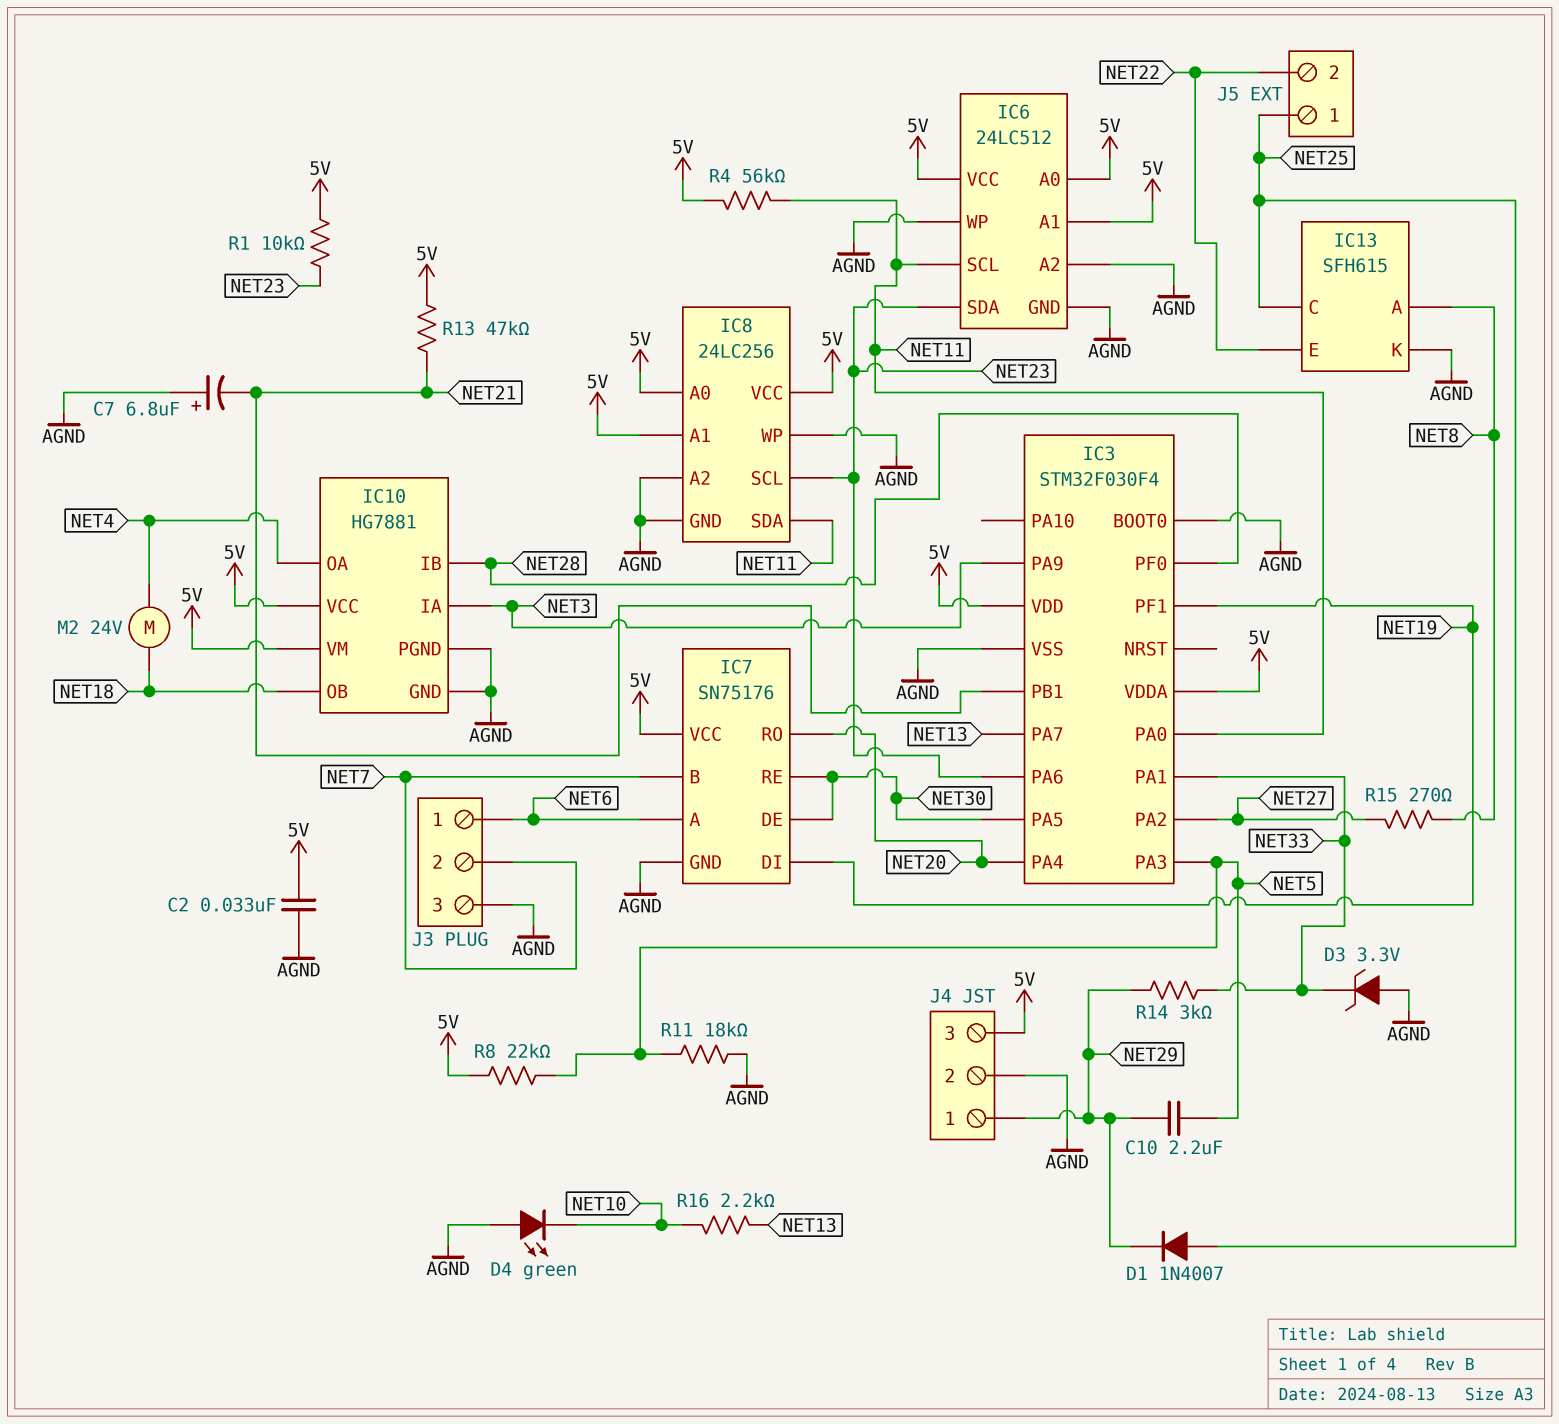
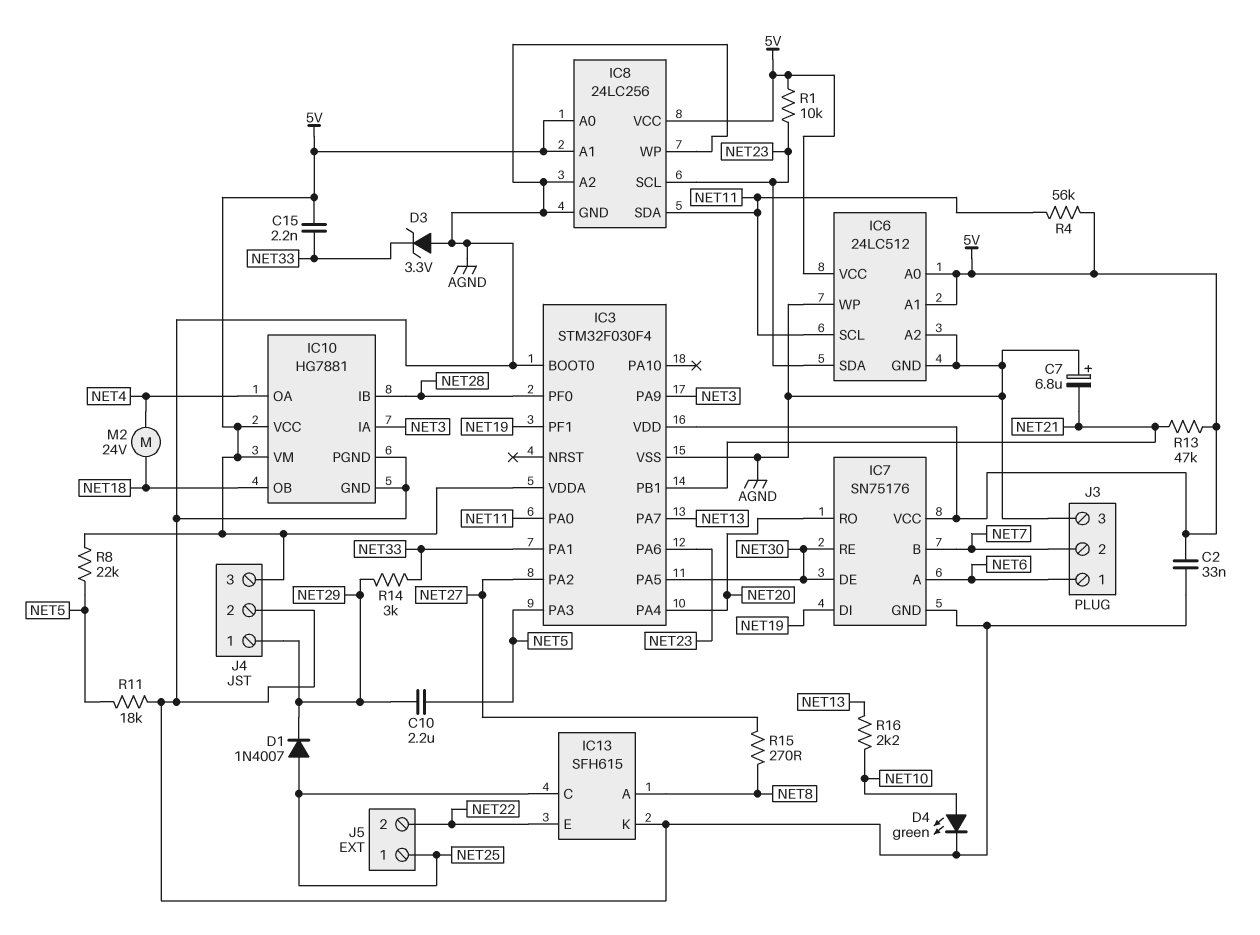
C15: none -> 2.2nF (5V, NET33)
D4: LED green (A AGND, K NET10) -> LED green (A NET10, K AGND)

